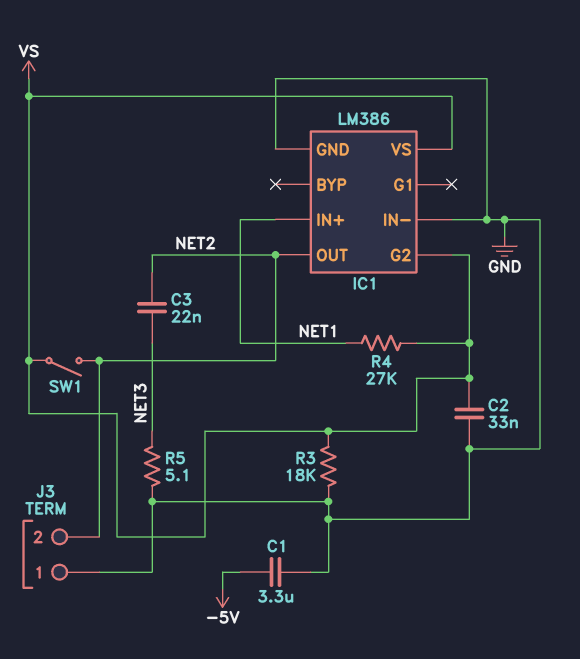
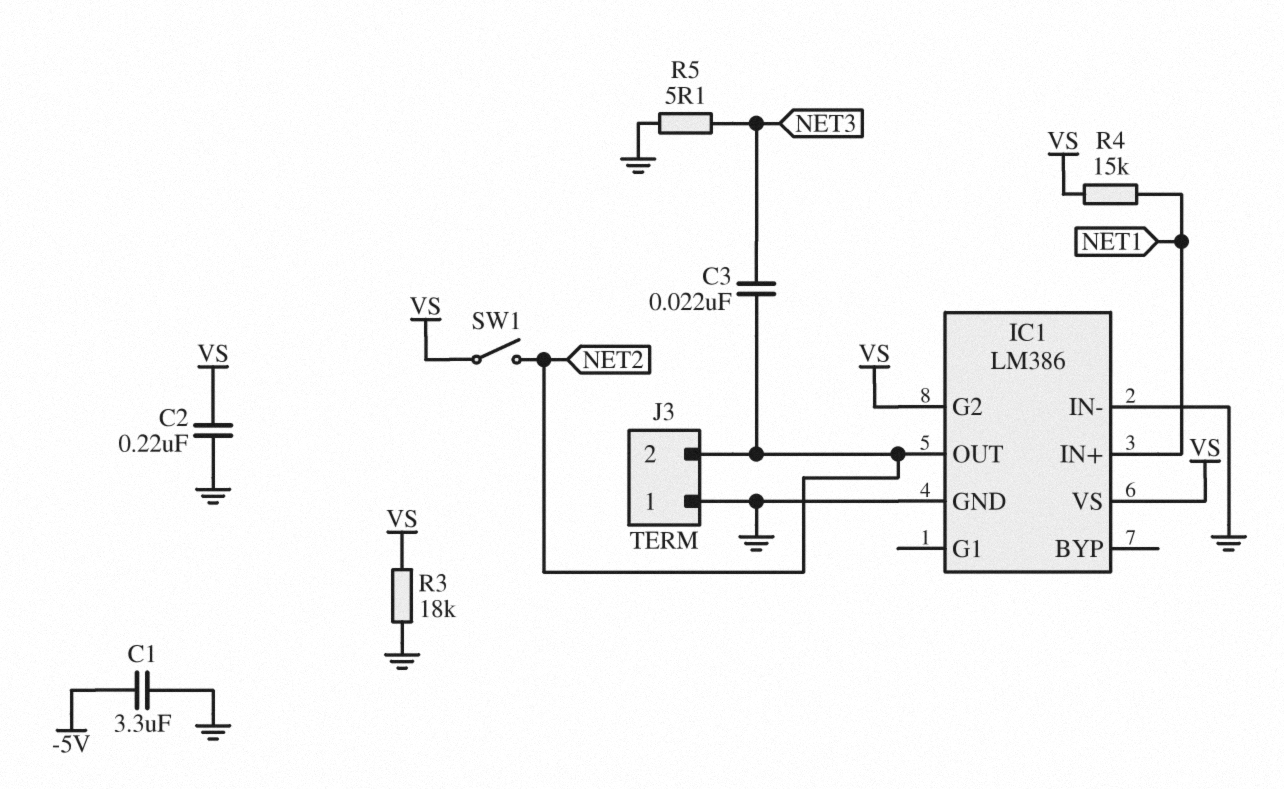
C2: 33nF (GND, VS) -> 220nF (GND, VS)
R4: 27k (NET1, VS) -> 15k (NET1, VS)

